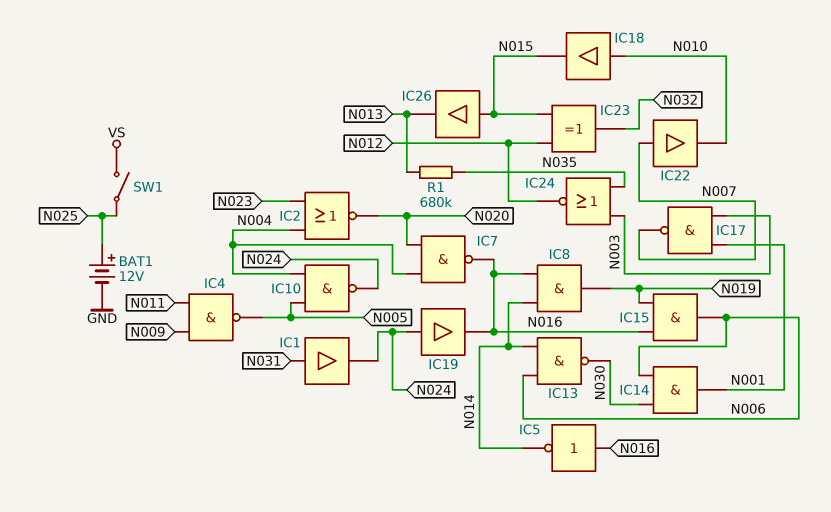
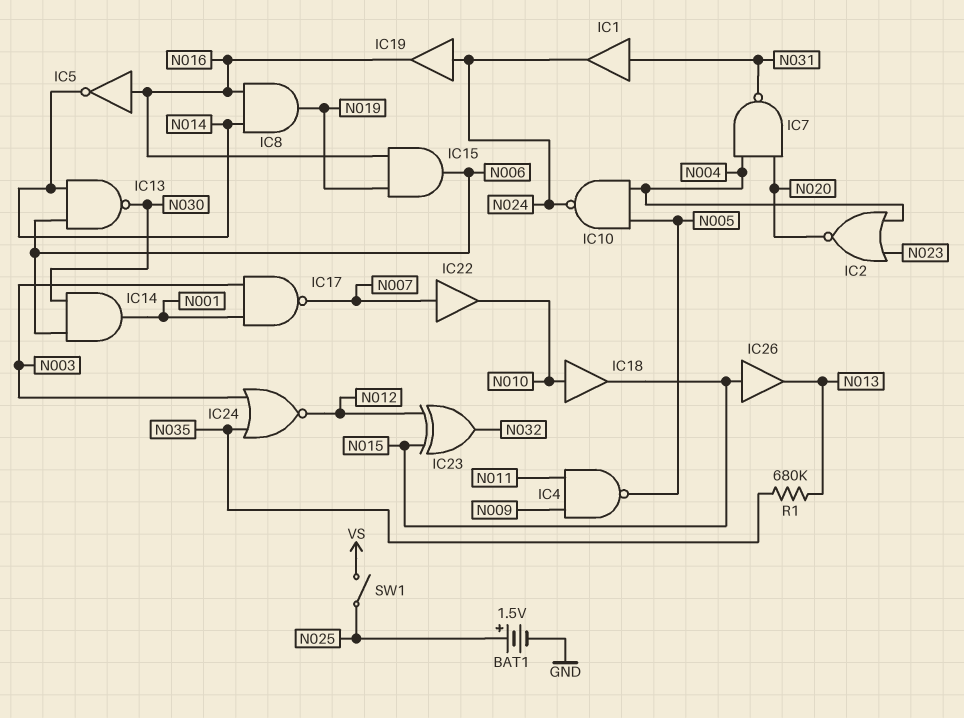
BAT1: 12V (plus N025, minus GND) -> 1.5V (plus N025, minus GND)
IC7: NAND (in N004, in N020, out N016) -> NAND (in N004, in N020, out N031)

